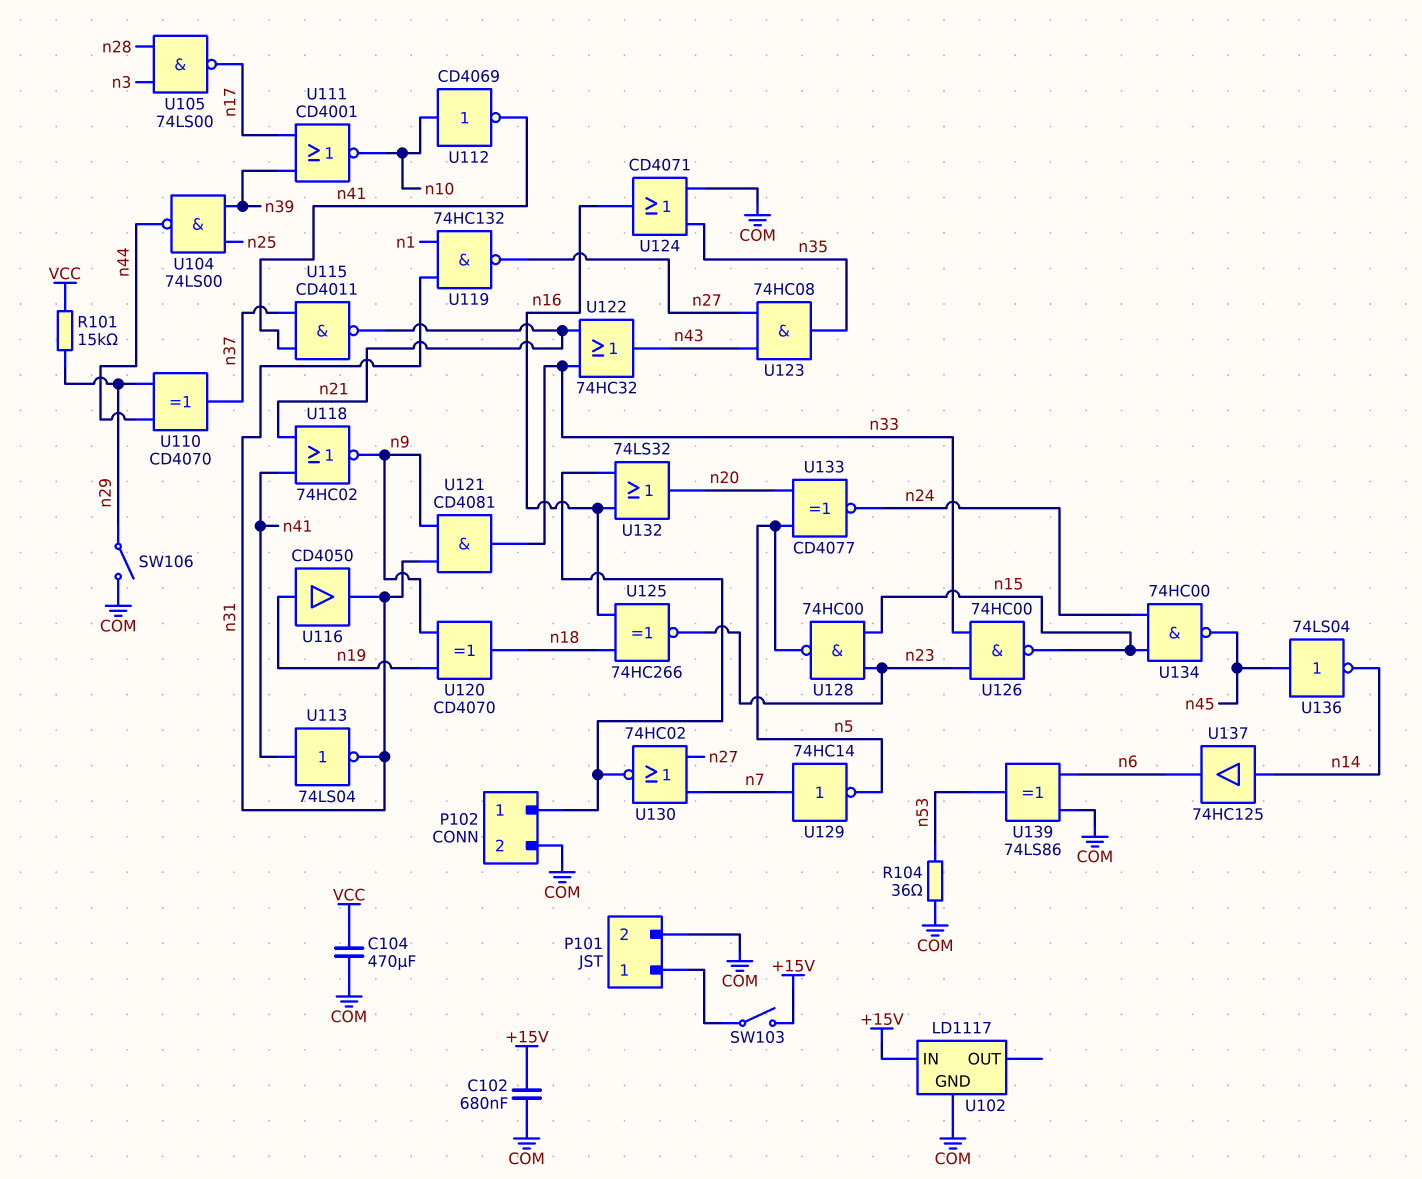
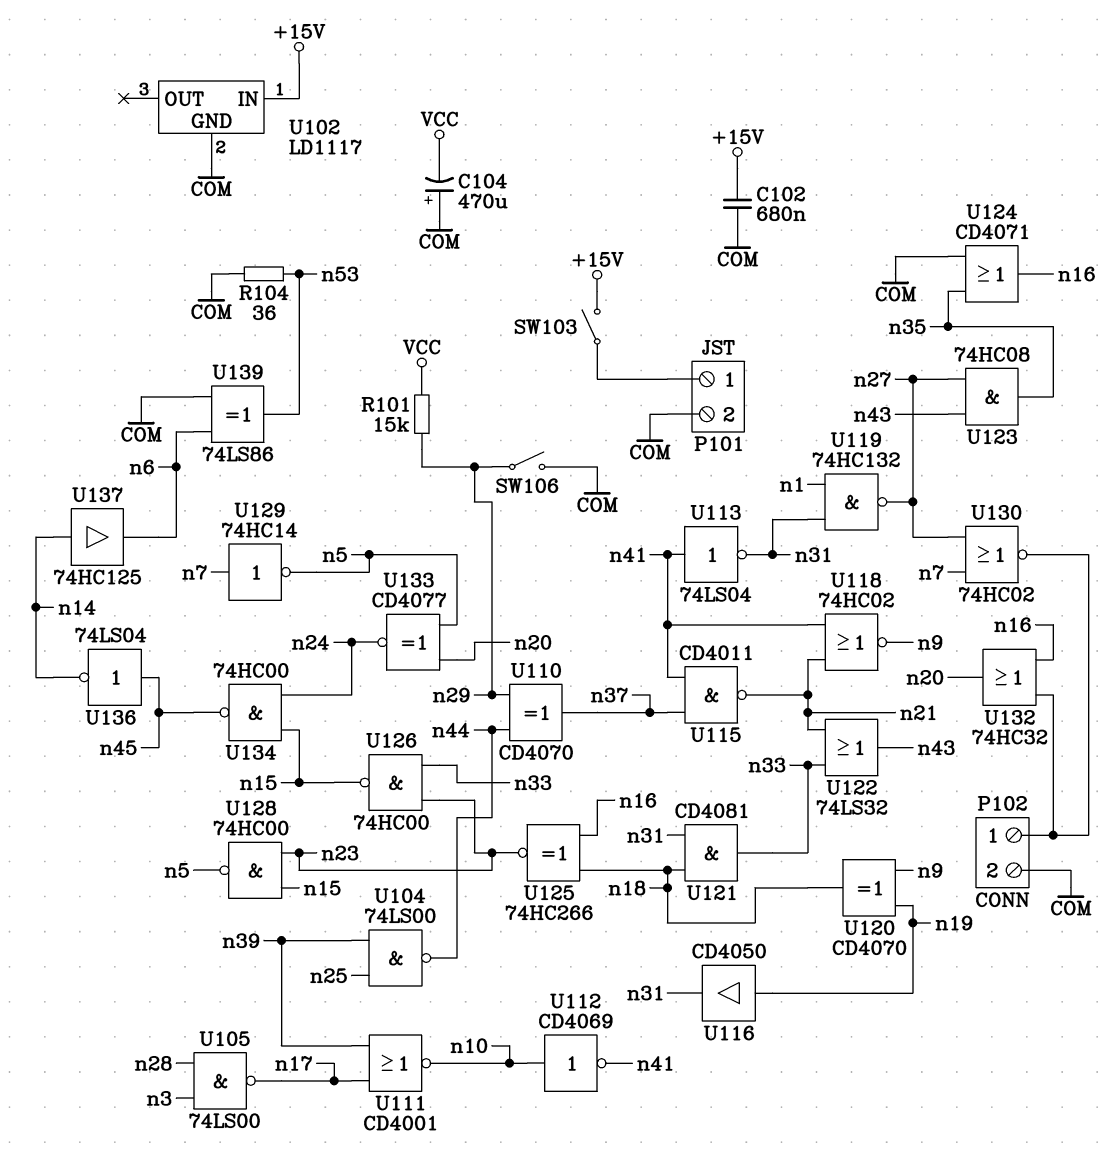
C104: 470uF (COM, VCC) -> 470uF (plus COM, minus VCC)
U121: AND CD4081 (in n9, in n31, out n33) -> AND CD4081 (in n18, in n31, out n33)
U122: OR 74HC32 (in n21, in n33, out n43) -> OR 74LS32 (in n21, in n33, out n43)
U132: OR 74LS32 (in P102/1, in n16, out n20) -> OR 74HC32 (in P102/1, in n16, out n20)

